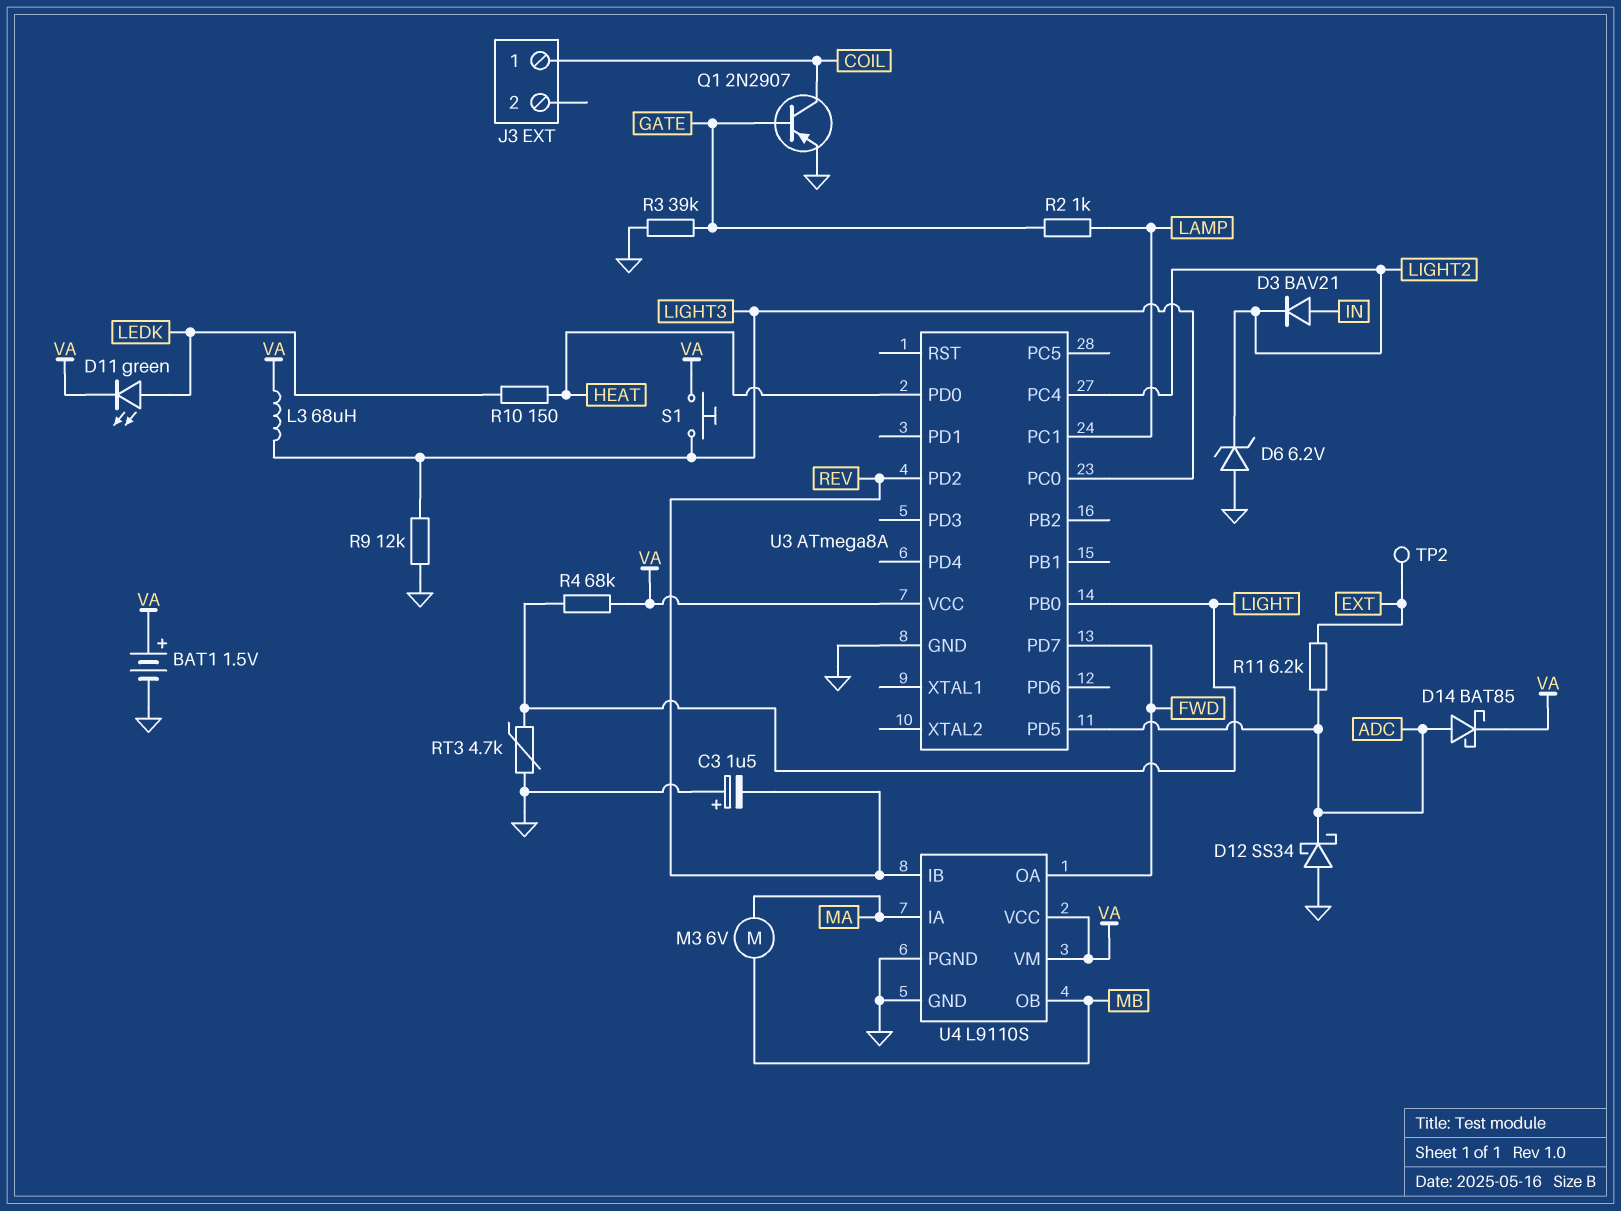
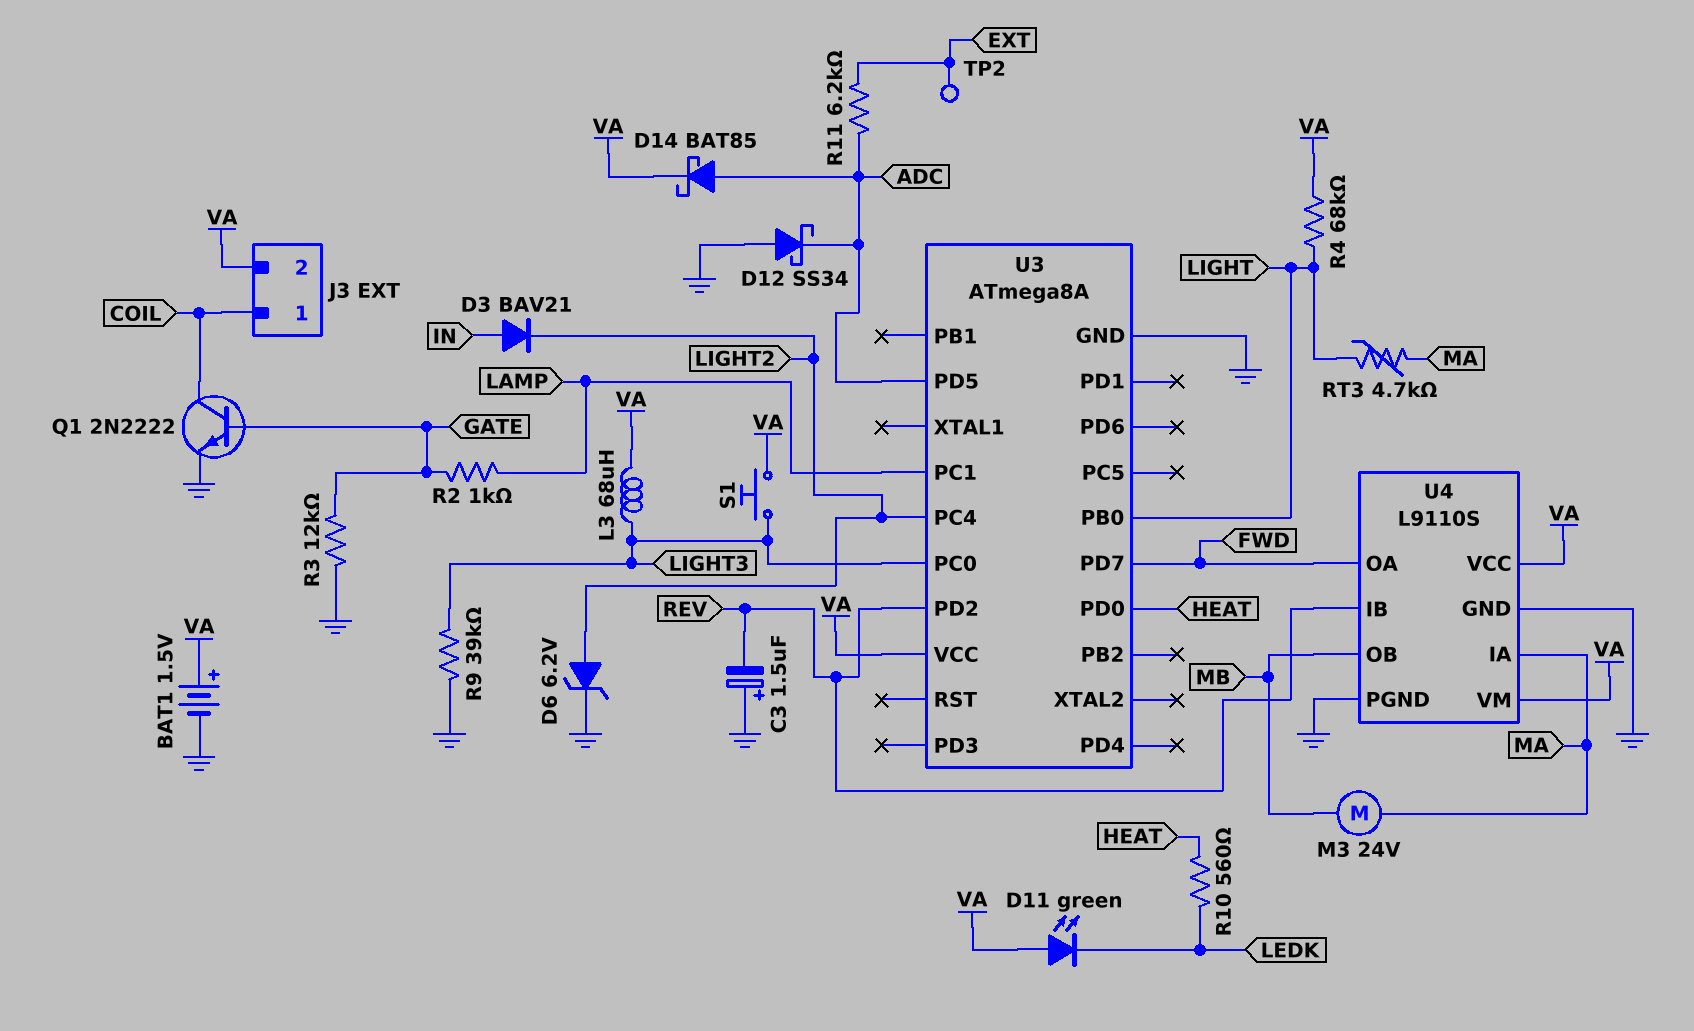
D6: zener 6.2V (A GND, K LIGHT2) -> zener 6.2V (A LIGHT2, K GND)
D11: LED green (A LEDK, K VA) -> LED green (A VA, K LEDK)
J3 pin 2: none -> VA
M3: motor 6V (MA, MB) -> motor 24V (MA, MB)
Q1: PNP 2N2907 (B GATE, C COIL, E GND) -> NPN 2N2222 (B GATE, C COIL, E GND)
R3: 39k (GATE, GND) -> 12k (GATE, GND)
R9: 12k (GND, LIGHT3) -> 39k (GND, LIGHT3)
R10: 150 (HEAT, LEDK) -> 560 (HEAT, LEDK)
RT3: 4.7k (GND, LIGHT) -> 4.7k (LIGHT, MA)

